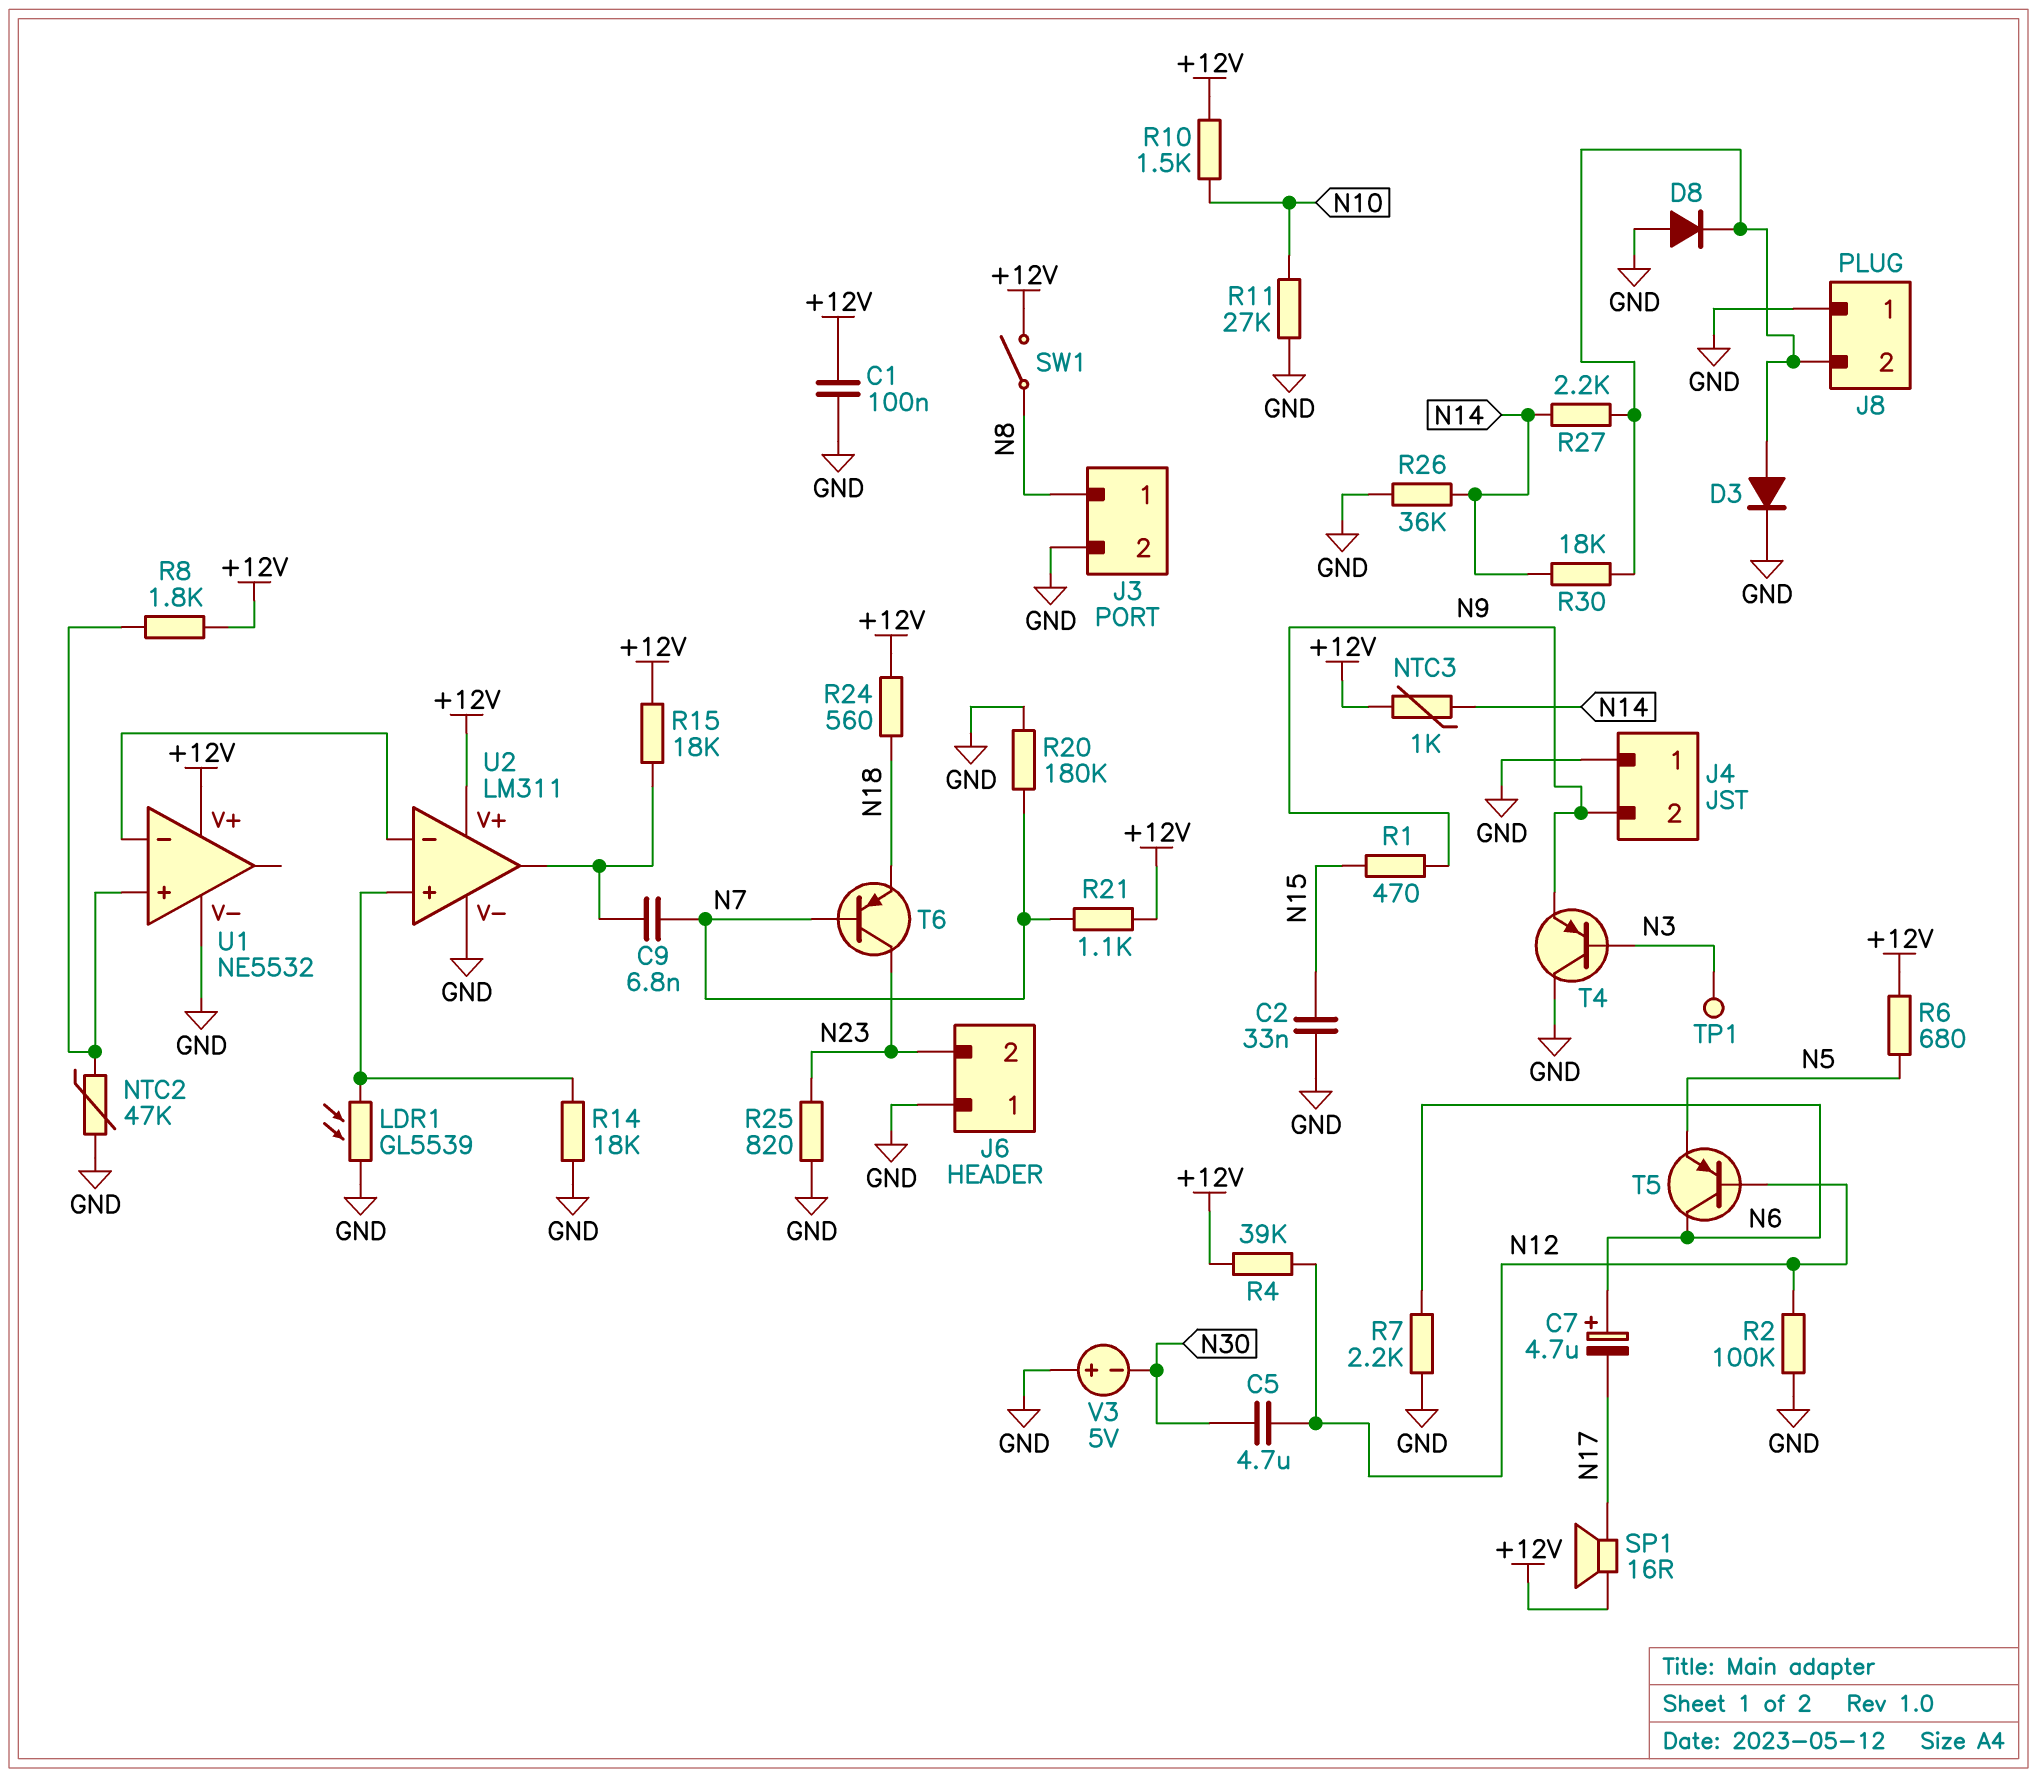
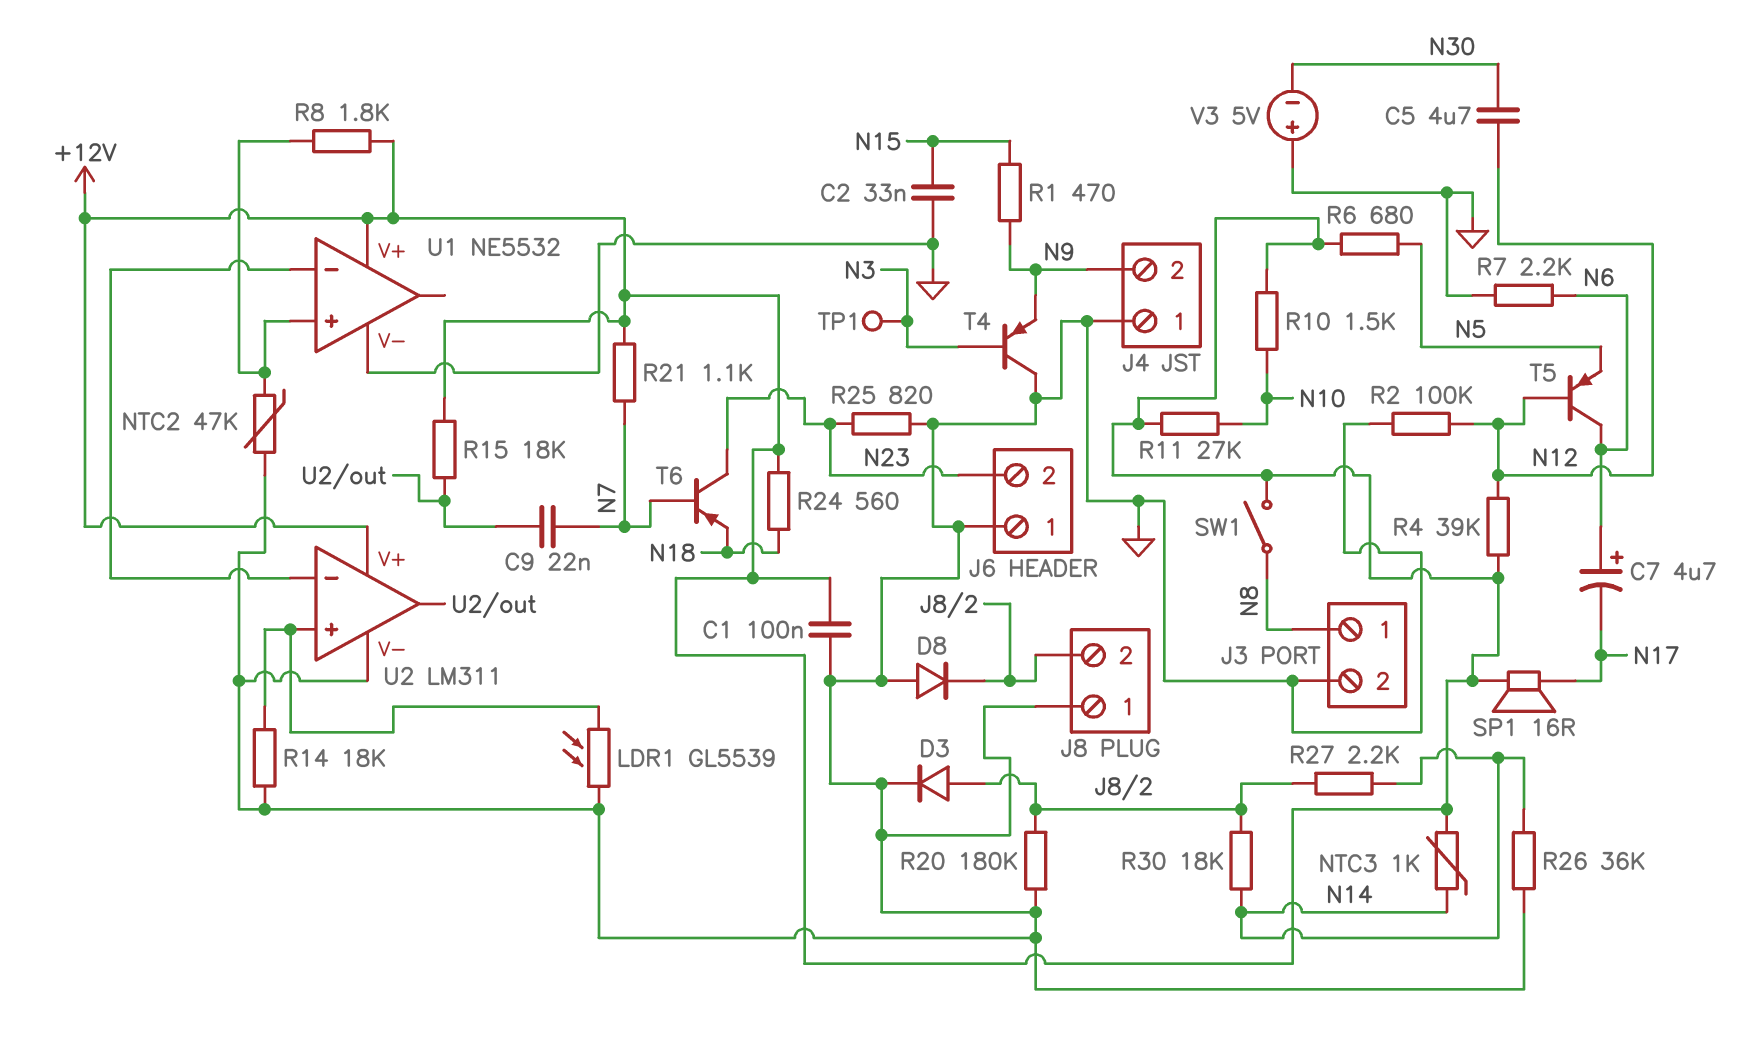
C9: 6.8nF (N7, U2/out) -> 22nF (N7, U2/out)
R11: 27k (GND, N10) -> 27k (+12V, N10)
R20: 180k (GND, N7) -> 180k (GND, J8/2)

